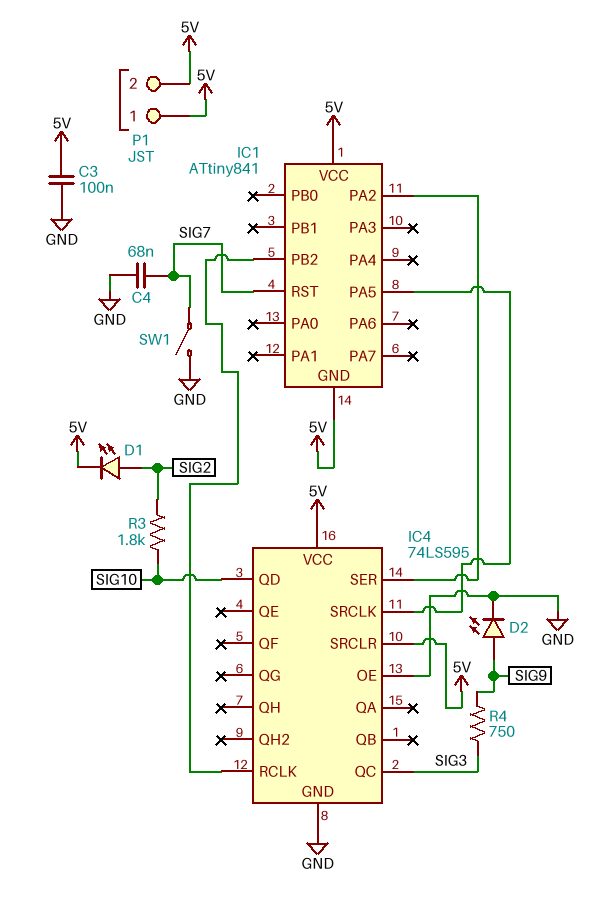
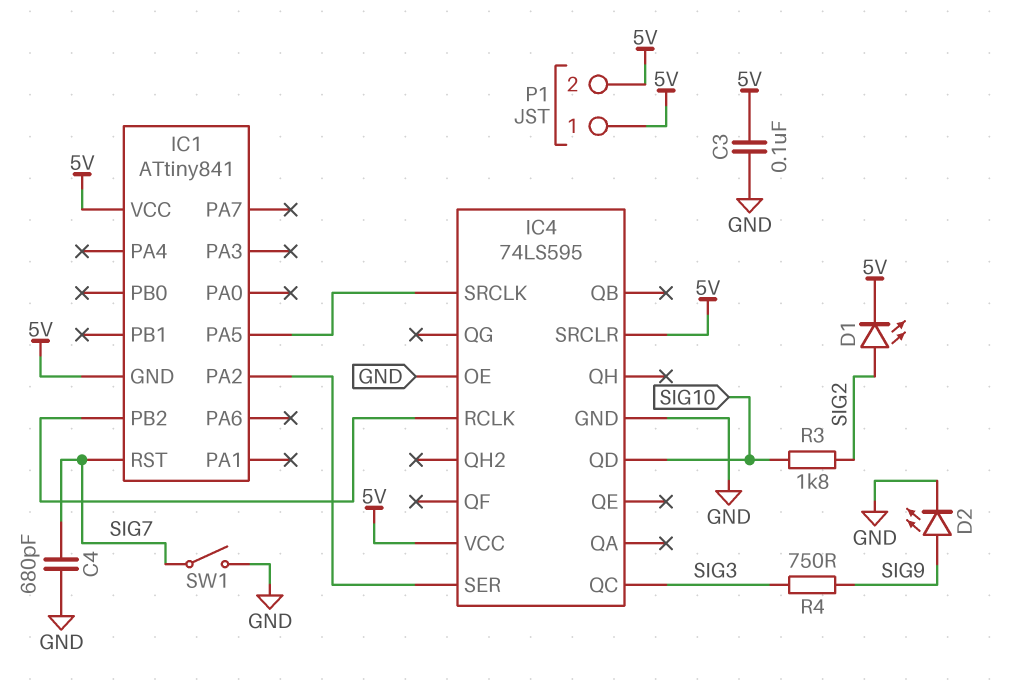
C4: 68nF (GND, SIG7) -> 680pF (GND, SIG7)

